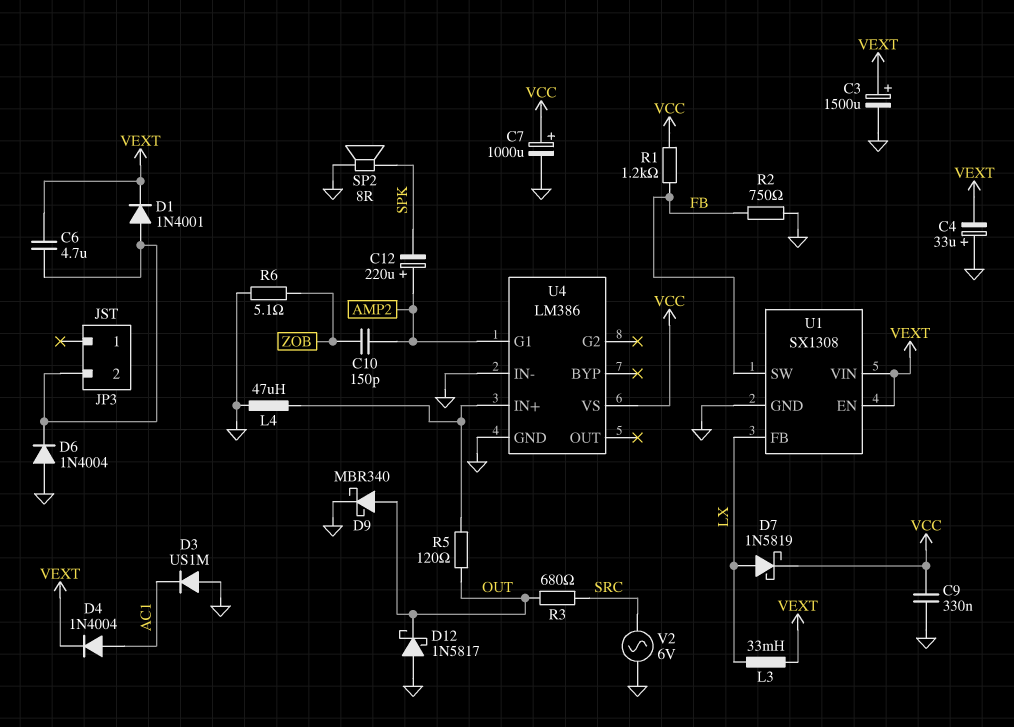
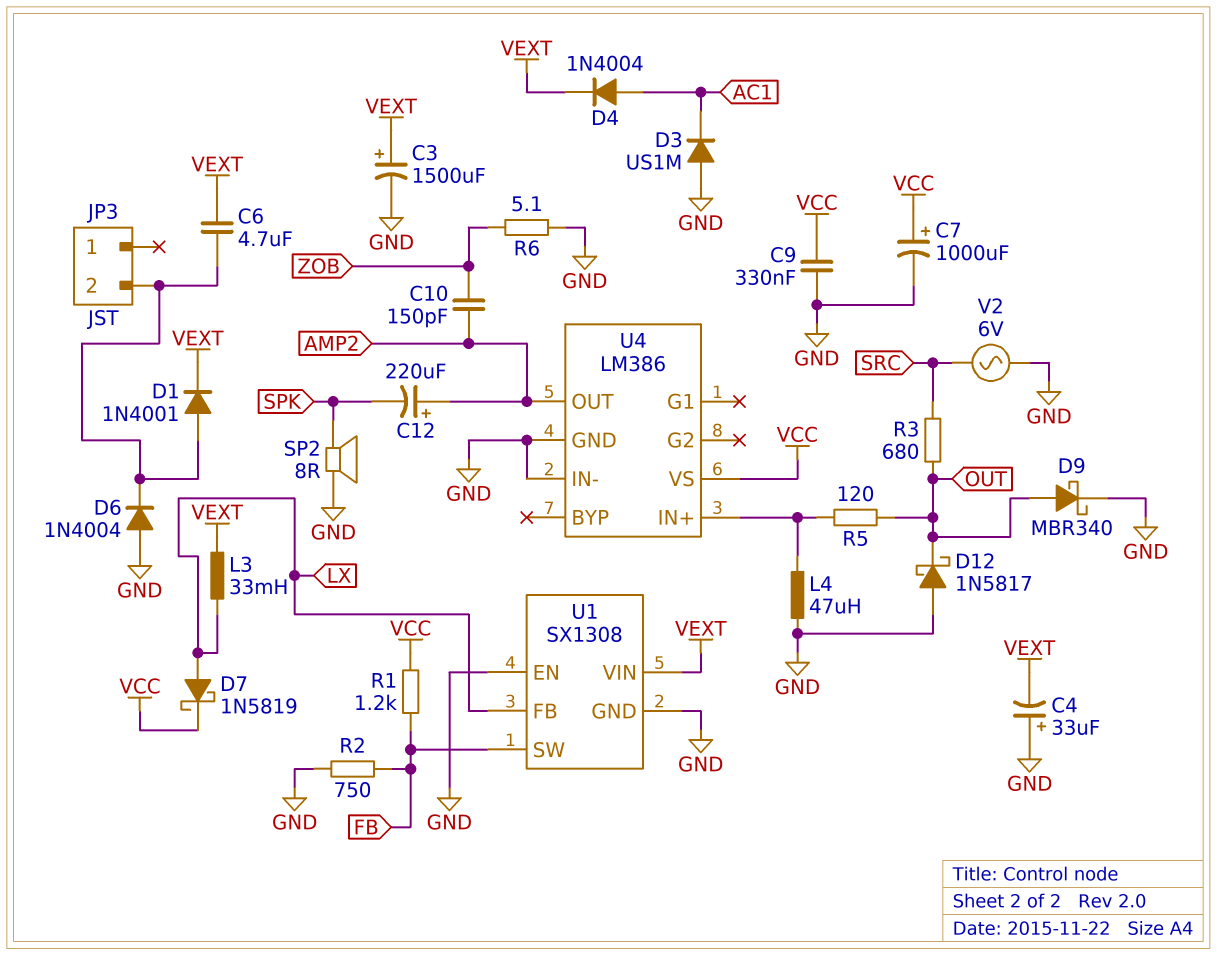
U1 pin EN: VEXT -> GND
U4 pin G1: AMP2 -> none
U4 pin OUT: none -> AMP2

